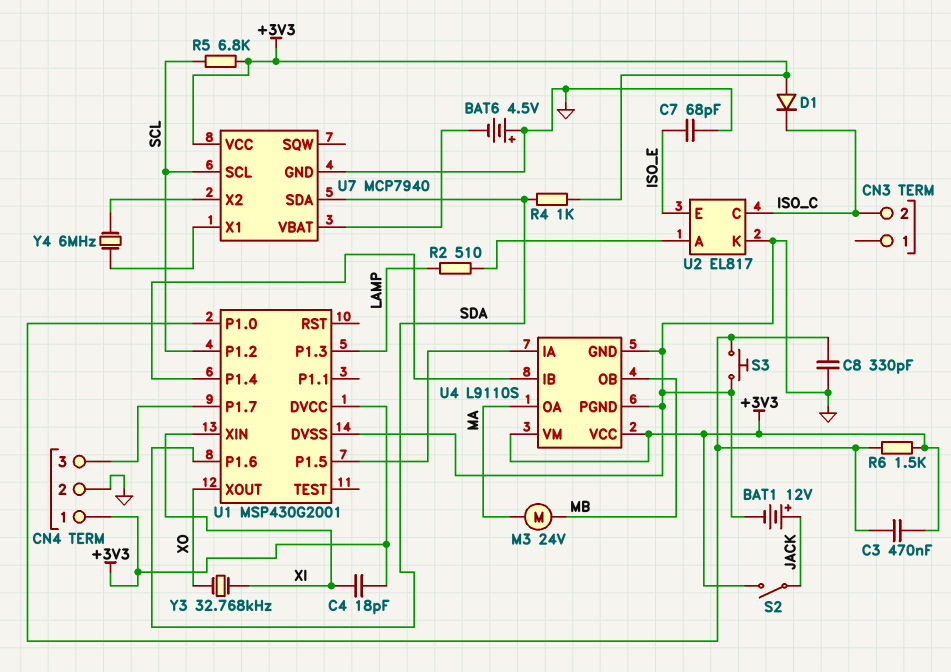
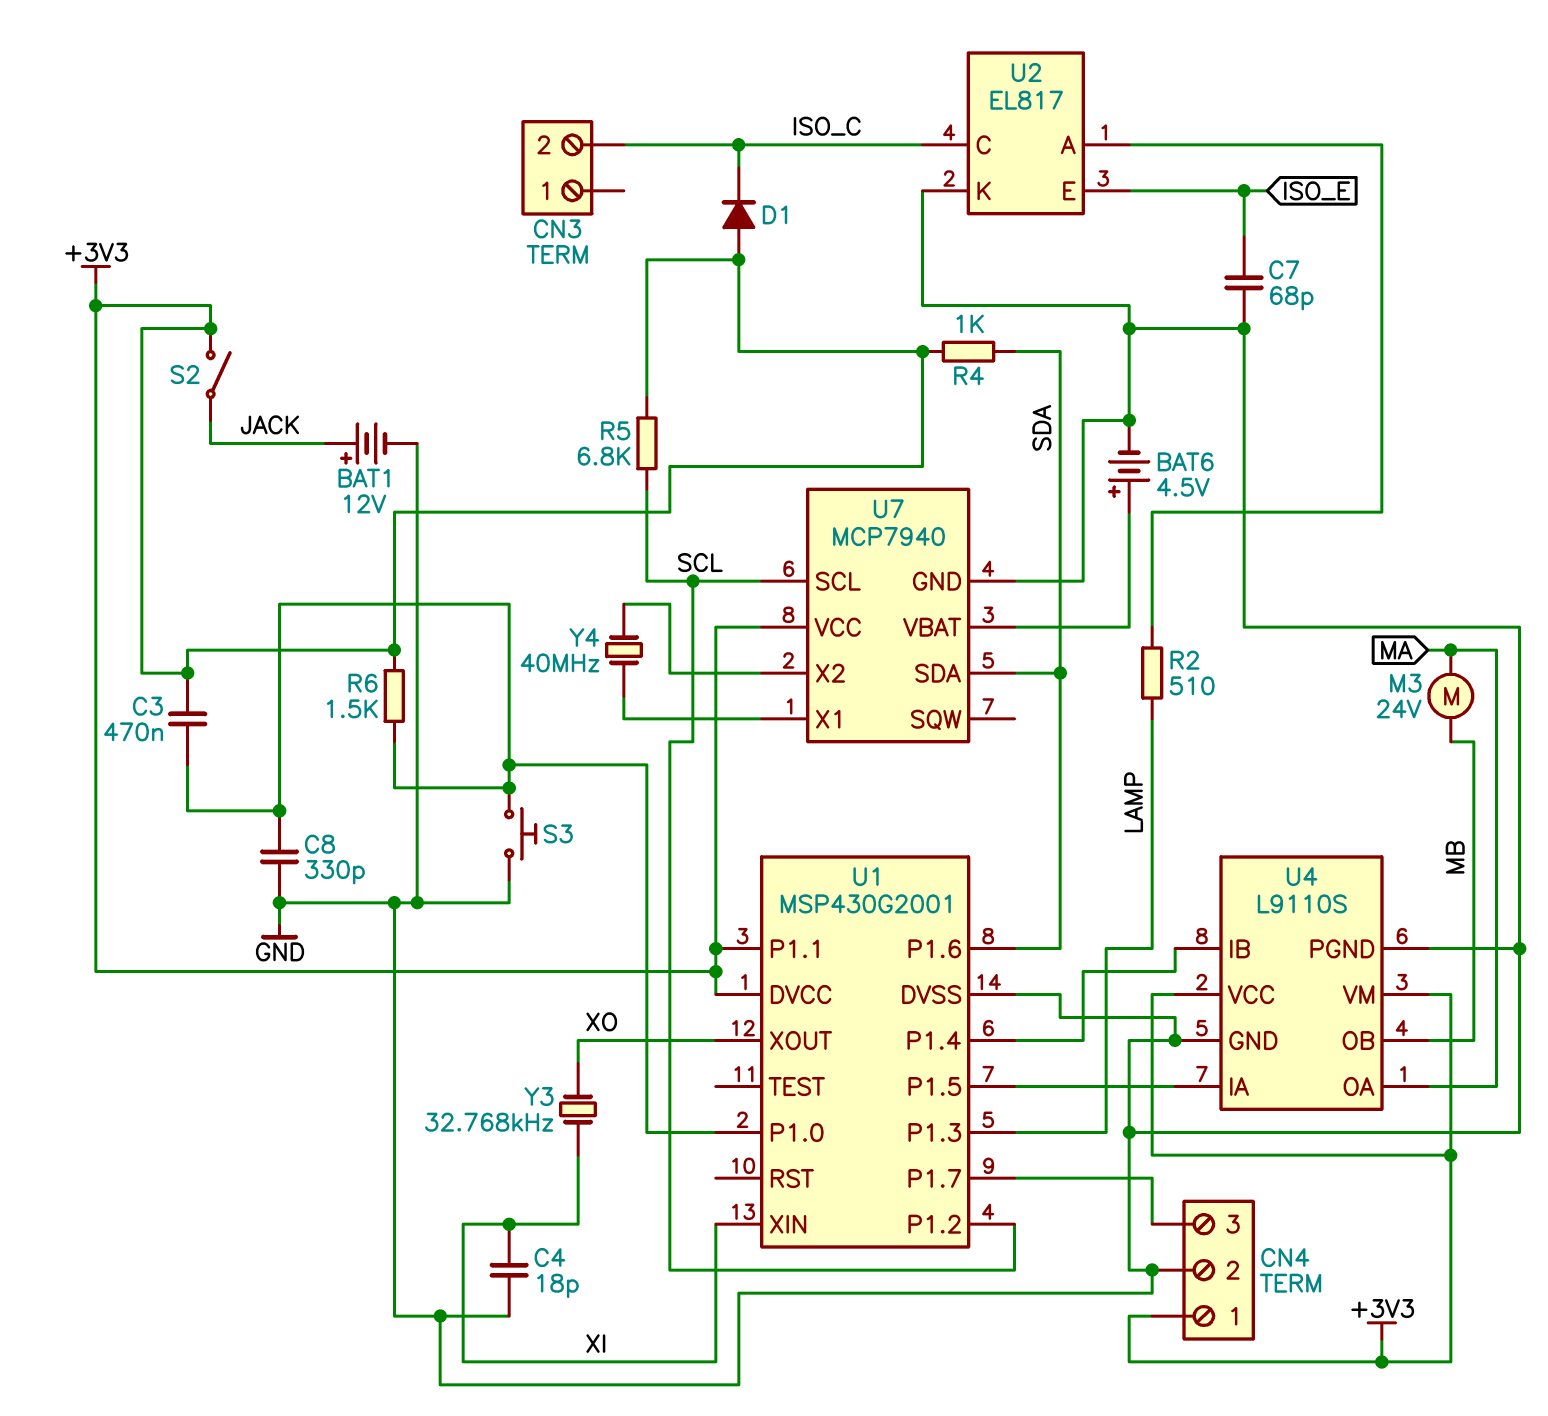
BAT6: 4.5V (plus GND, minus U7/VBAT) -> 4.5V (plus U7/VBAT, minus GND)
C4: 18pF (+3V3, XI) -> 18pF (GND, XI)
U1 pin P1.1: none -> +3V3
Y4: 6MHz (U7/X1, U7/X2) -> 40MHz (U7/X1, U7/X2)

